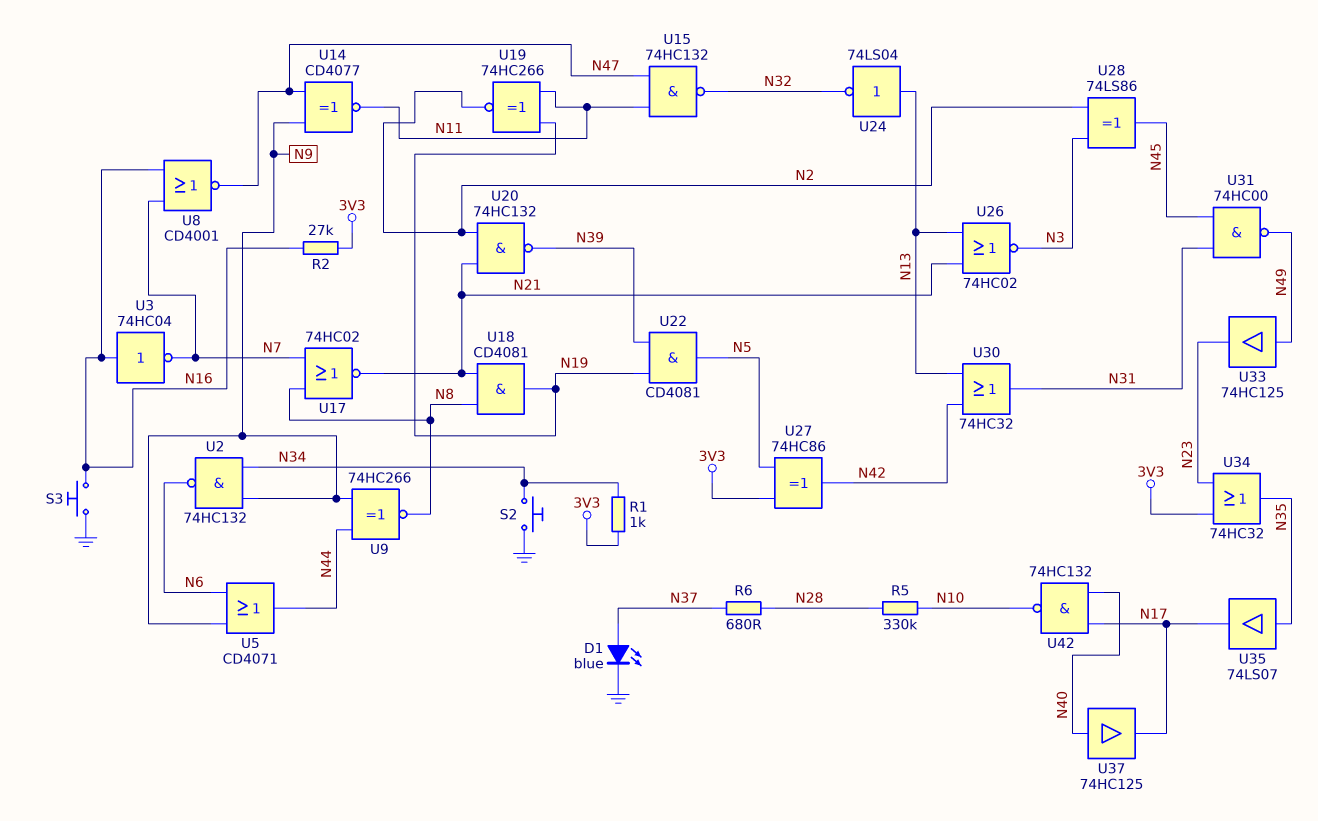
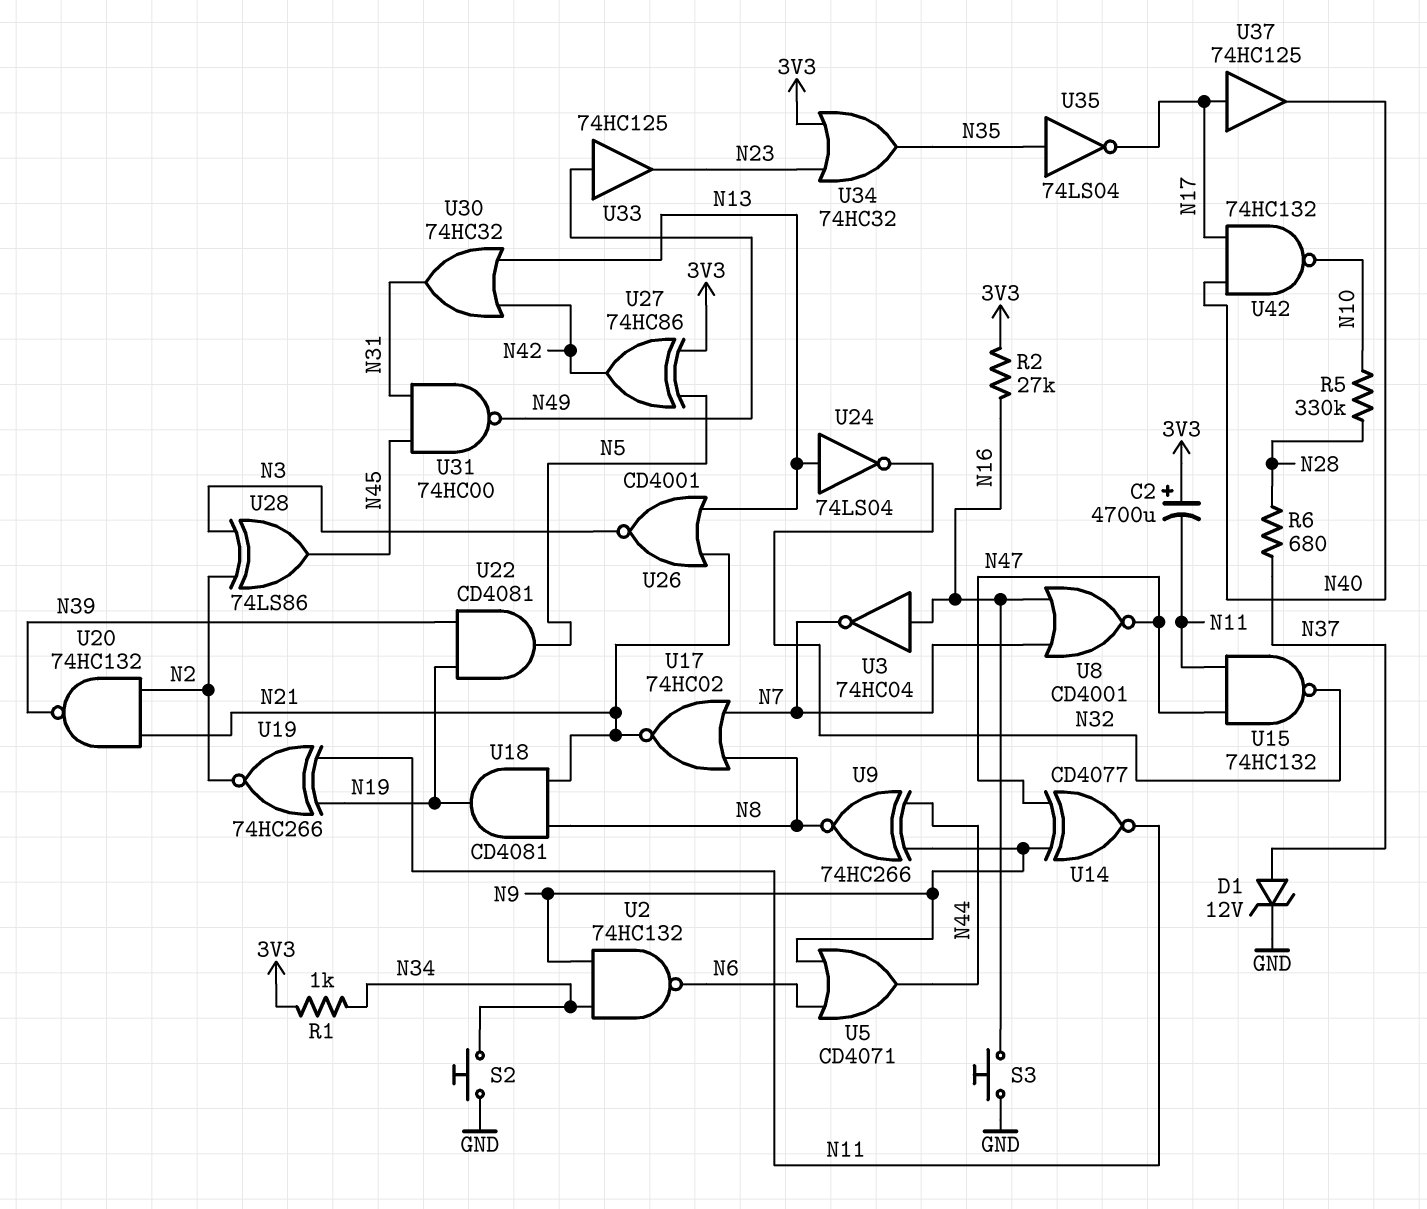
C2: none -> 4700uF (plus 3V3, minus N11)
D1: LED blue (A N37, K GND) -> zener 12V (A N37, K GND)
U26: NOR 74HC02 (in N13, in N21, out N3) -> NOR CD4001 (in N13, in N21, out N3)
U35: buffer 74LS07 (in N35, out N17) -> NOT 74LS04 (in N35, out N17)
U37: buffer 74HC125 (in N40, out N17) -> buffer 74HC125 (in N17, out N40)

